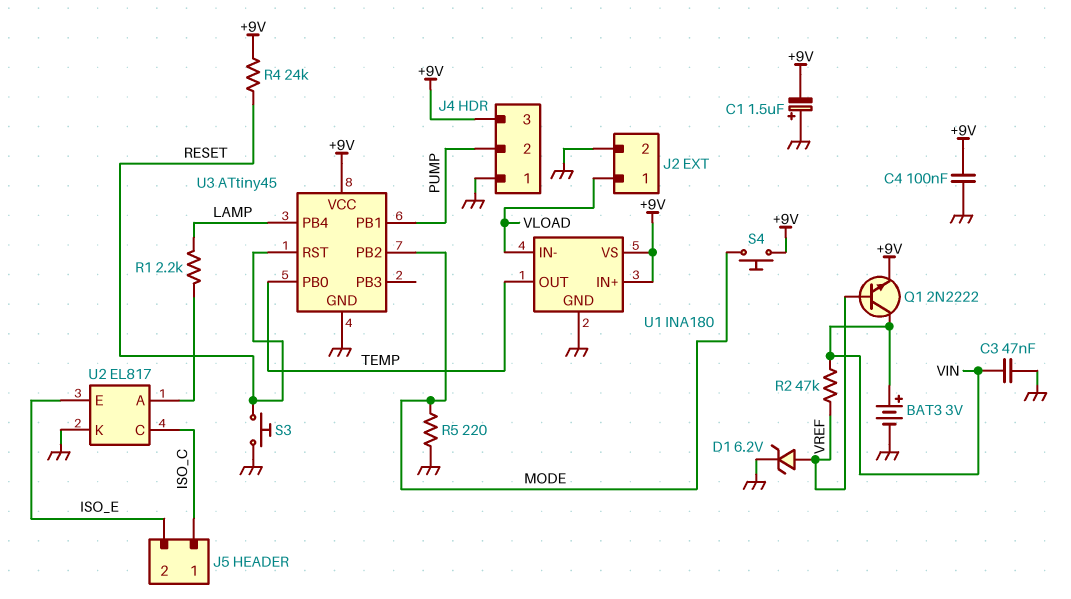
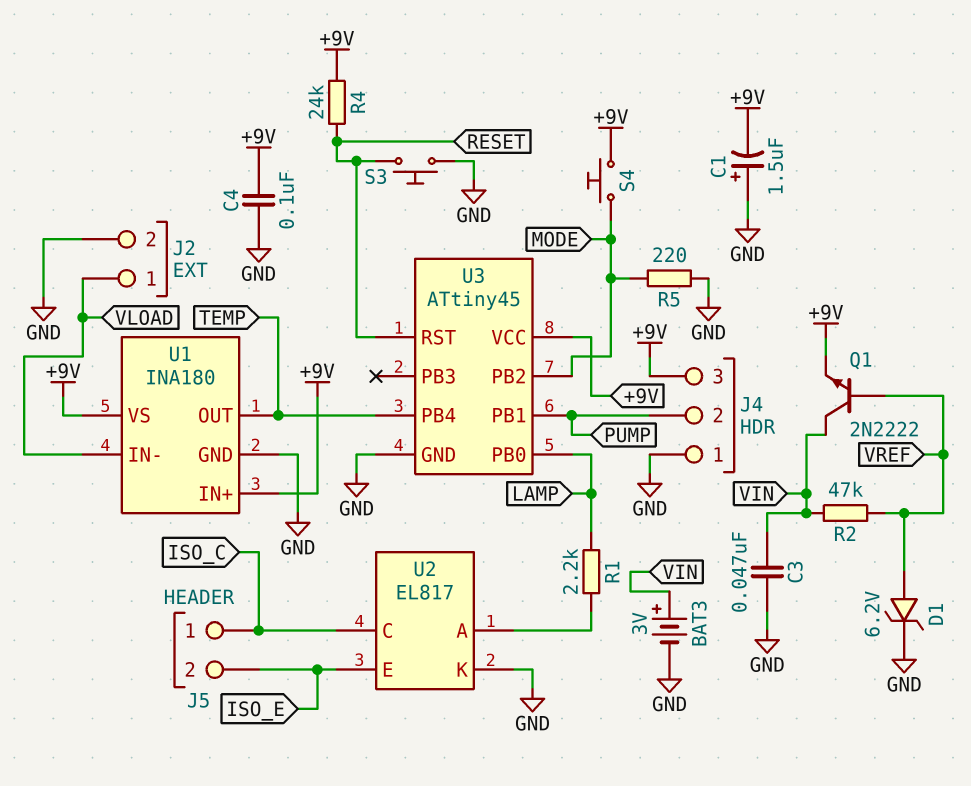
U3 pin PB0: TEMP -> LAMP
U3 pin PB4: LAMP -> TEMP

